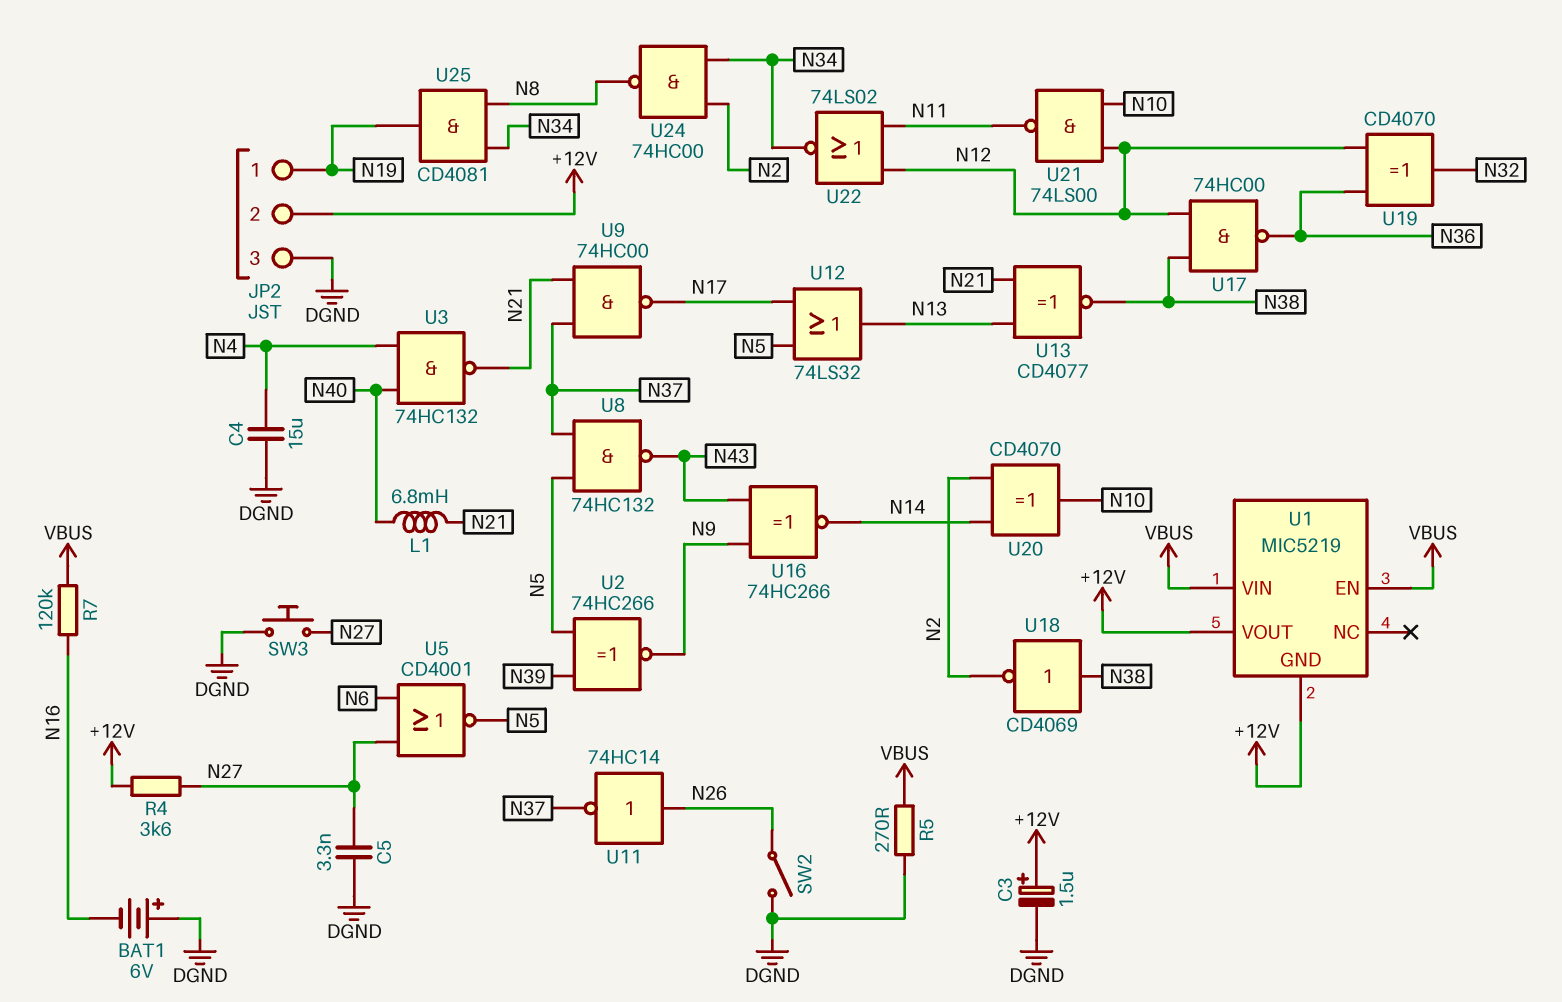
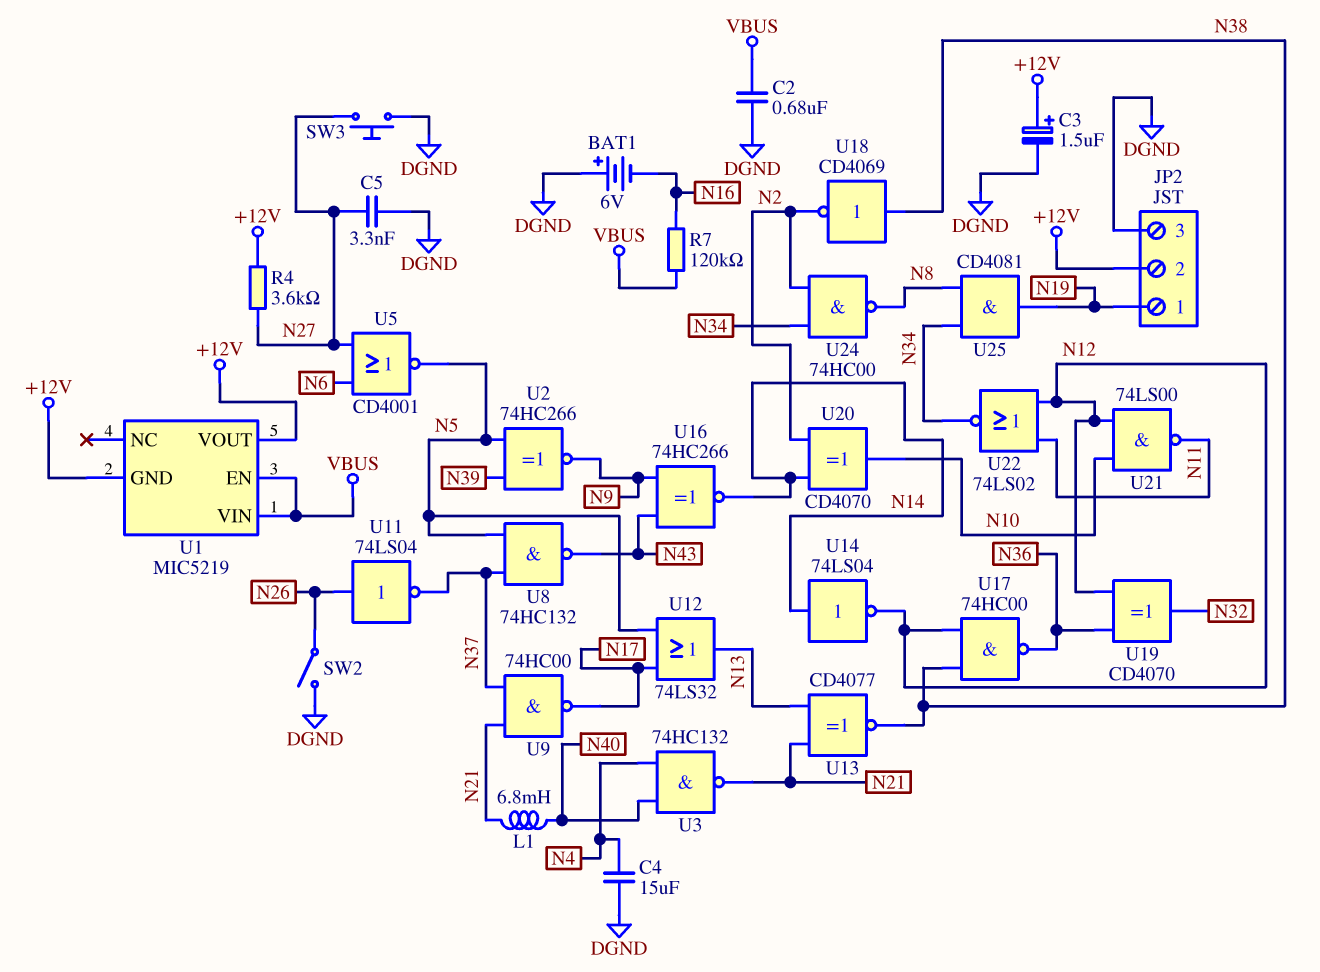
C2: none -> 680nF (DGND, VBUS)
R5: 270 (DGND, VBUS) -> none
U11: NOT 74HC14 (in N26, out N37) -> NOT 74LS04 (in N26, out N37)
U14: none -> NOT 74LS04 (in N14, out N12)

